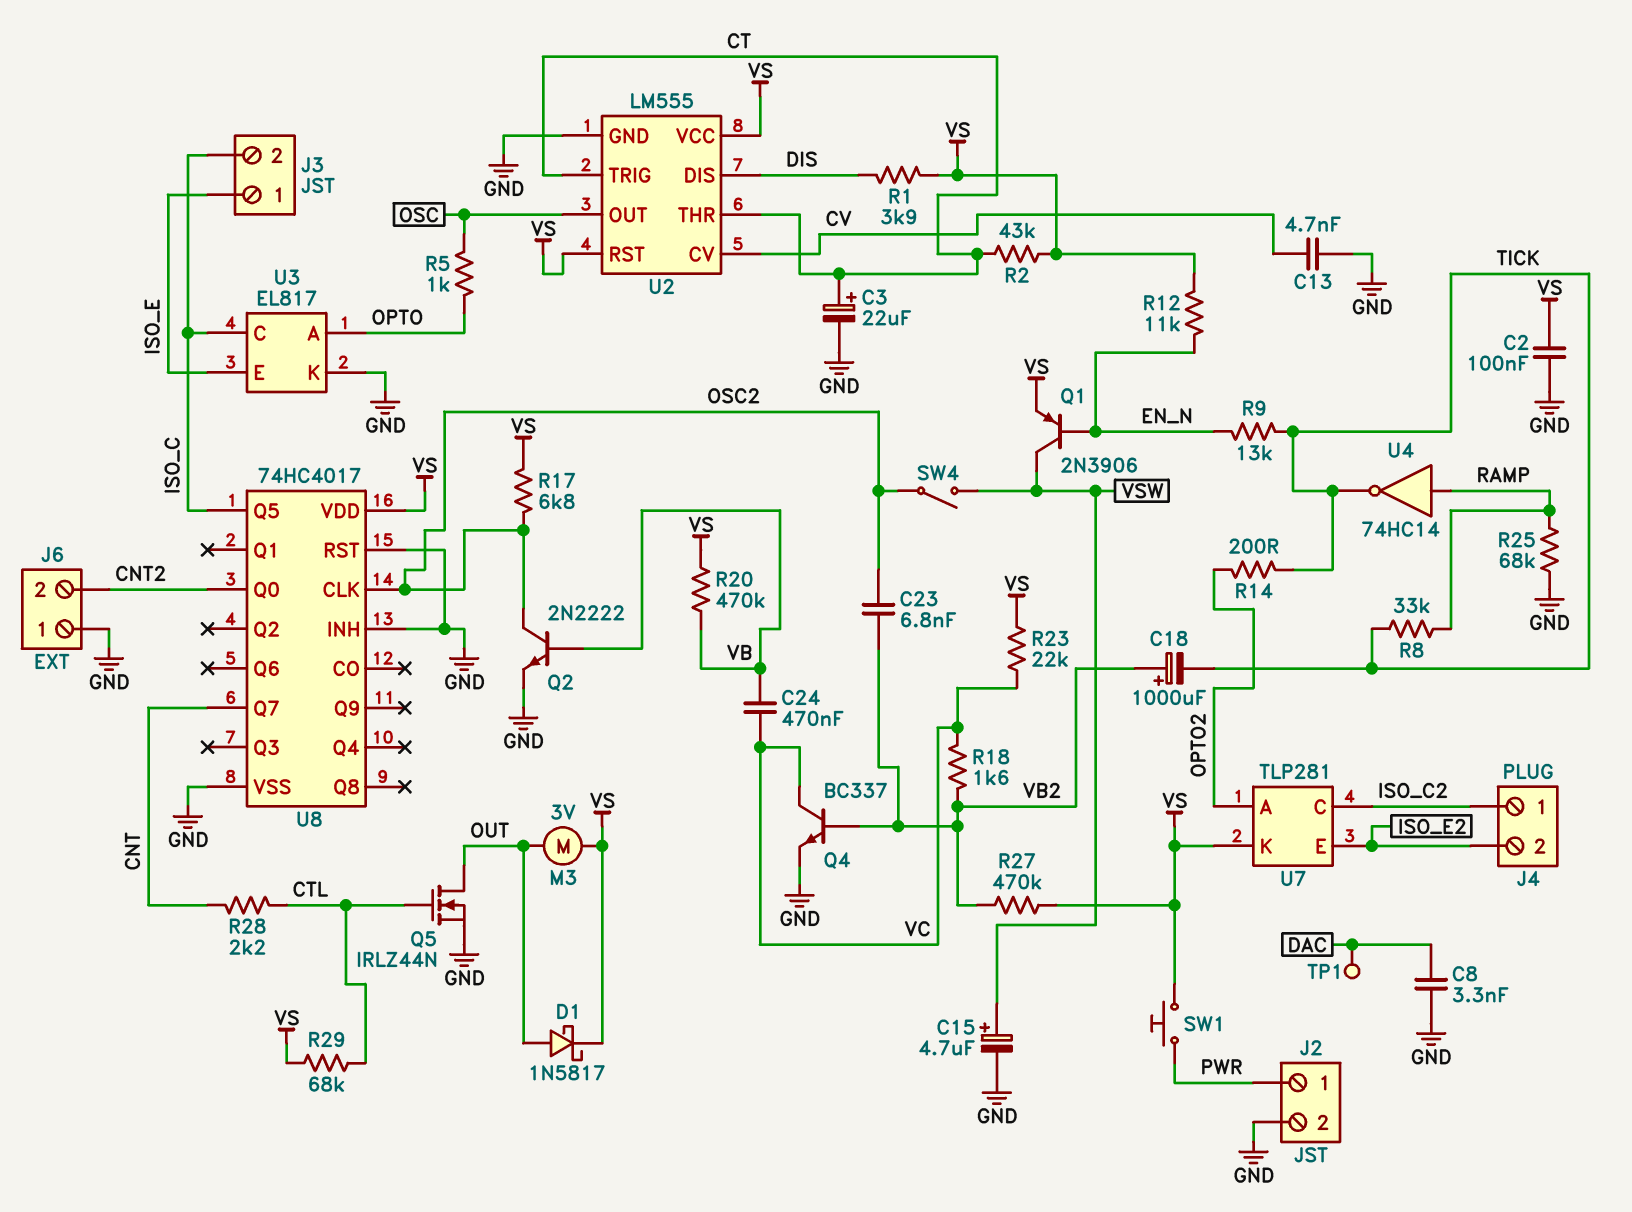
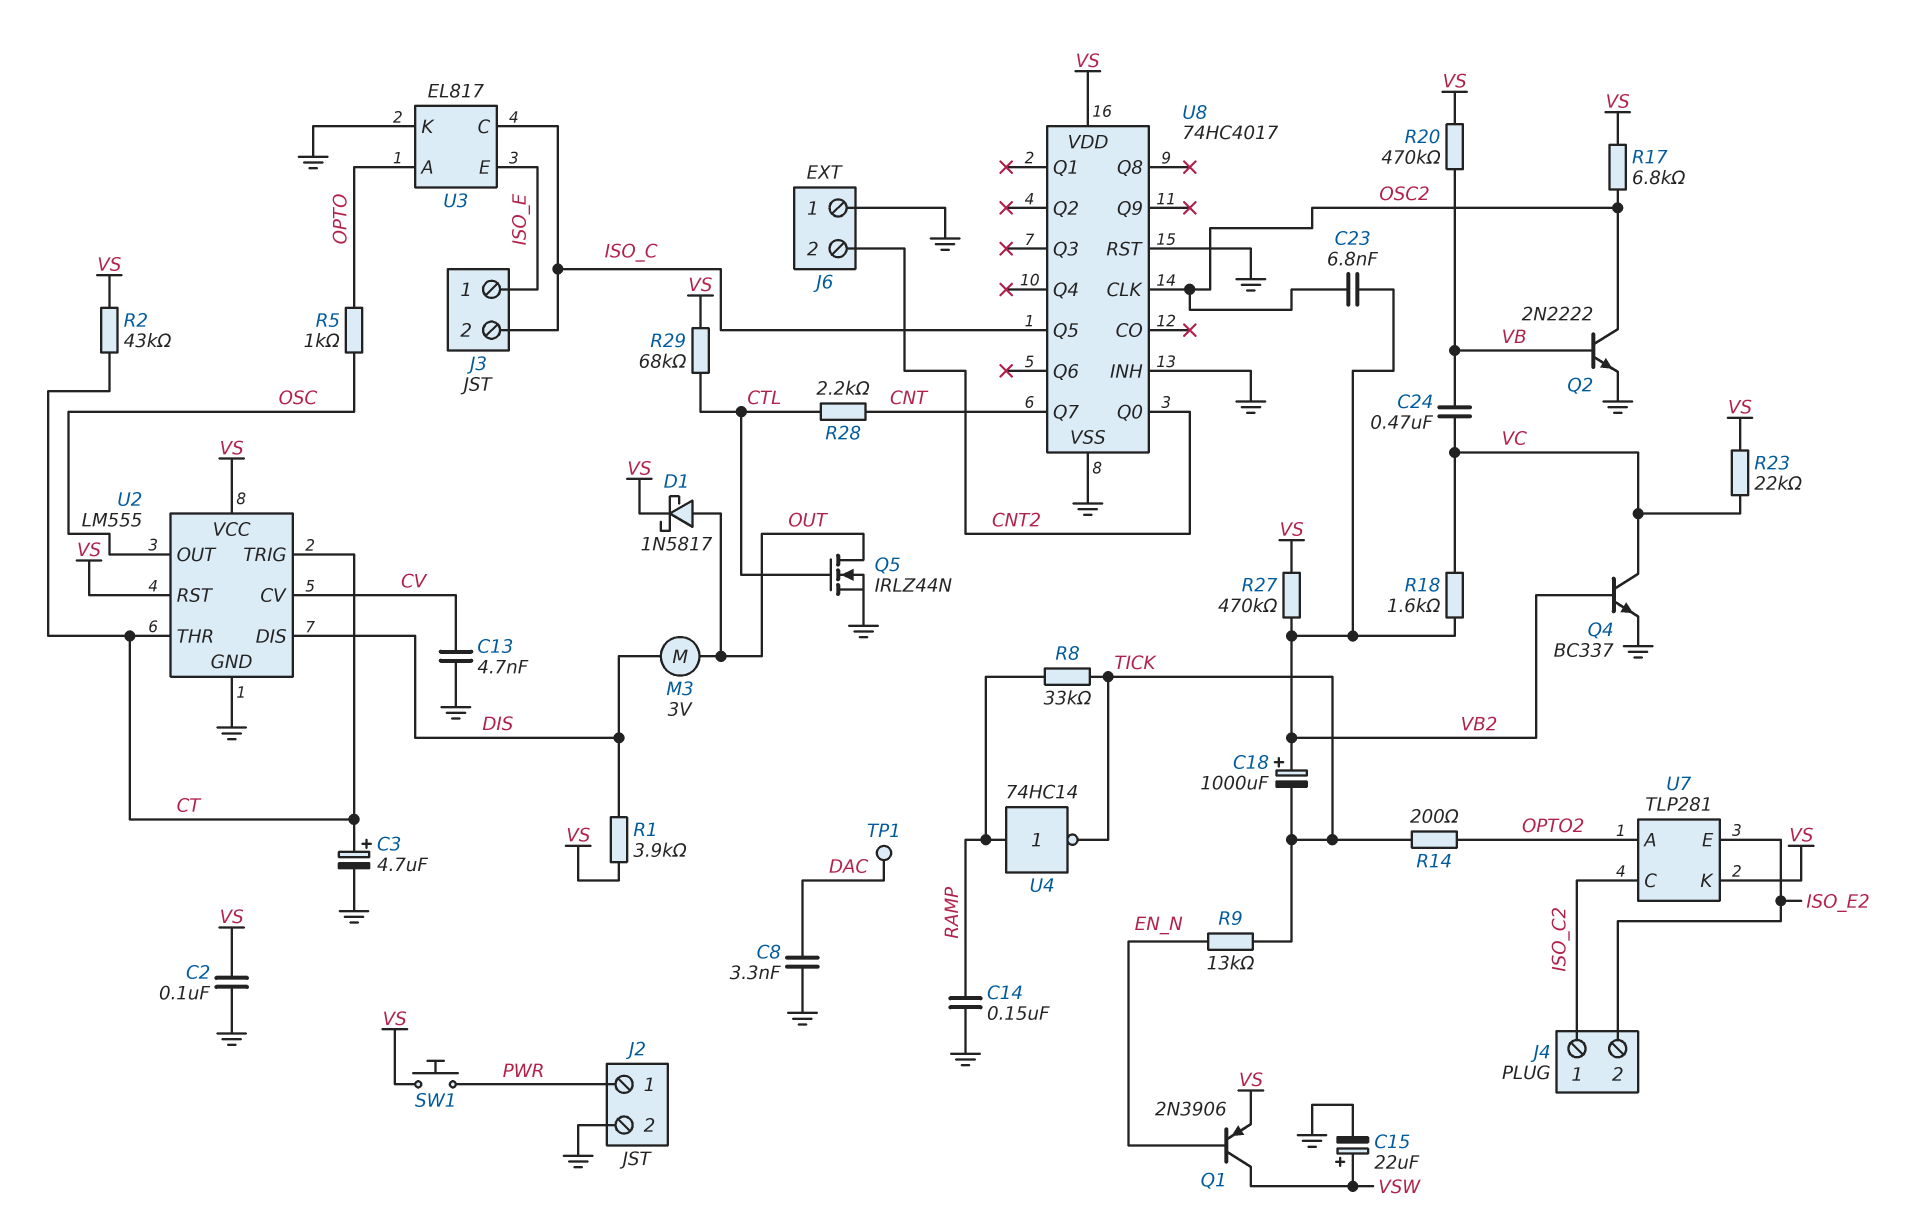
C3: 22uF (plus CT, minus GND) -> 4.7uF (plus CT, minus GND)
C14: none -> 150nF (GND, RAMP)
C15: 4.7uF (plus VSW, minus GND) -> 22uF (plus VSW, minus GND)
M3: motor 3V (OUT, VS) -> motor 3V (DIS, OUT)
R12: 11k (EN_N, VS) -> none
R25: 68k (GND, RAMP) -> none
SW4: switch (OSC2, VSW) -> none

